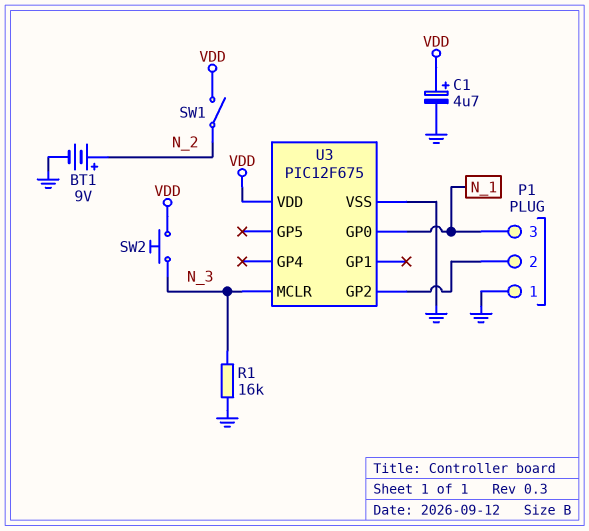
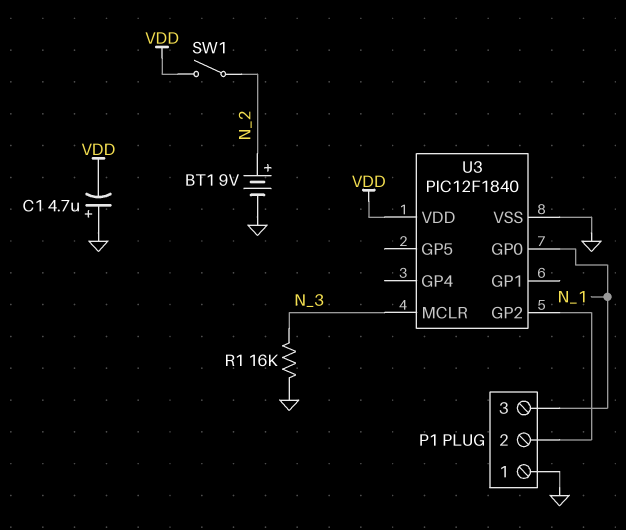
C1: 4.7uF (plus VDD, minus GND) -> 4.7uF (plus GND, minus VDD)
SW2: button (N_3, VDD) -> none
U3: PIC12F675 -> PIC12F1840

